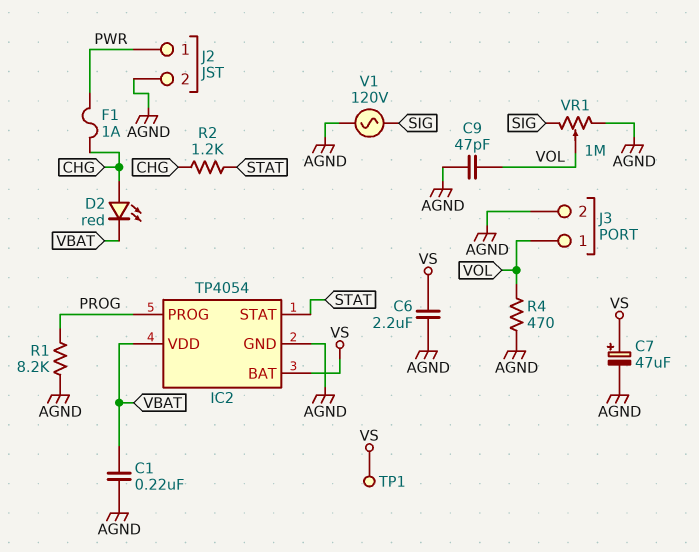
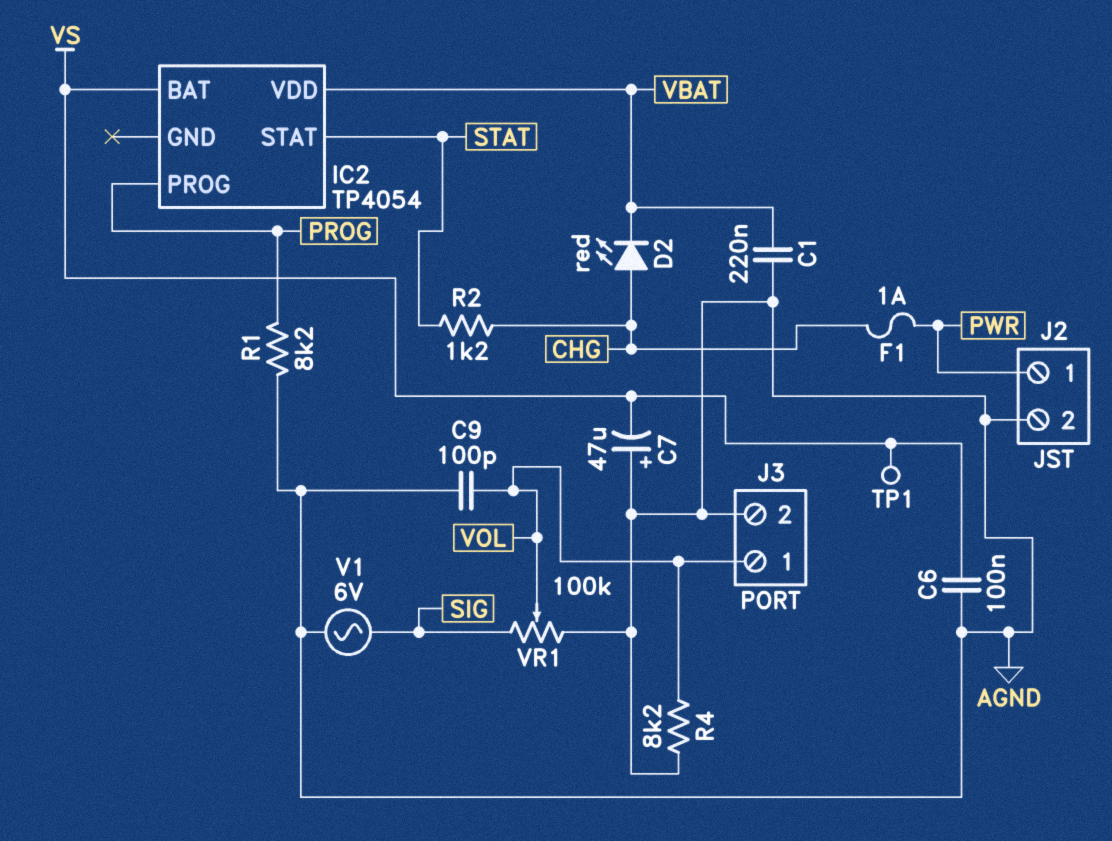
C6: 2.2uF (AGND, VS) -> 100nF (AGND, VS)
C7: 47uF (plus VS, minus AGND) -> 47uF (plus AGND, minus VS)
C9: 47pF (AGND, VOL) -> 100pF (AGND, VOL)
IC2 pin GND: AGND -> none
R4: 470 (AGND, VOL) -> 8.2k (AGND, VOL)
V1: AC 120V (AGND, SIG) -> AC 6V (AGND, SIG)
VR1: 1M (AGND, SIG, wiper VOL) -> 100k (AGND, SIG, wiper VOL)

